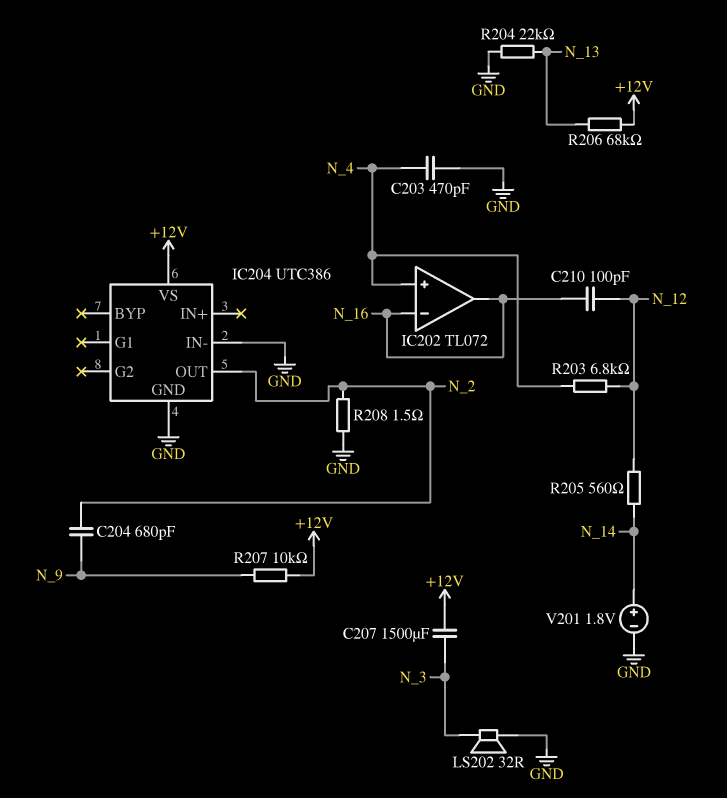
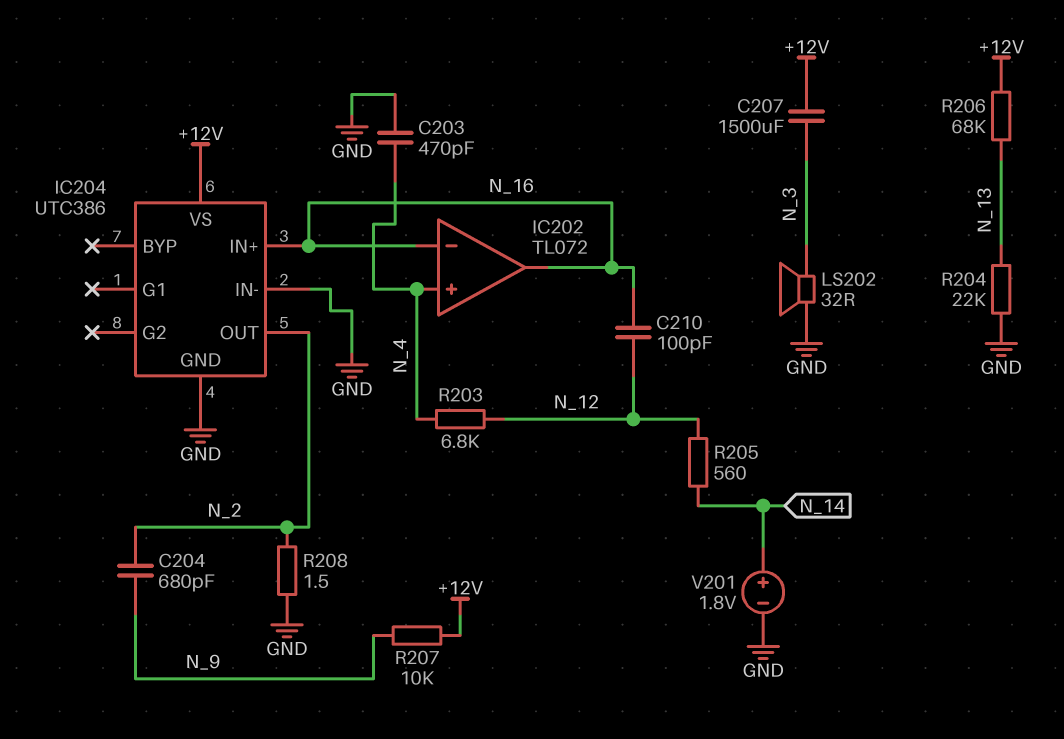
IC204 pin IN+: none -> N_16

